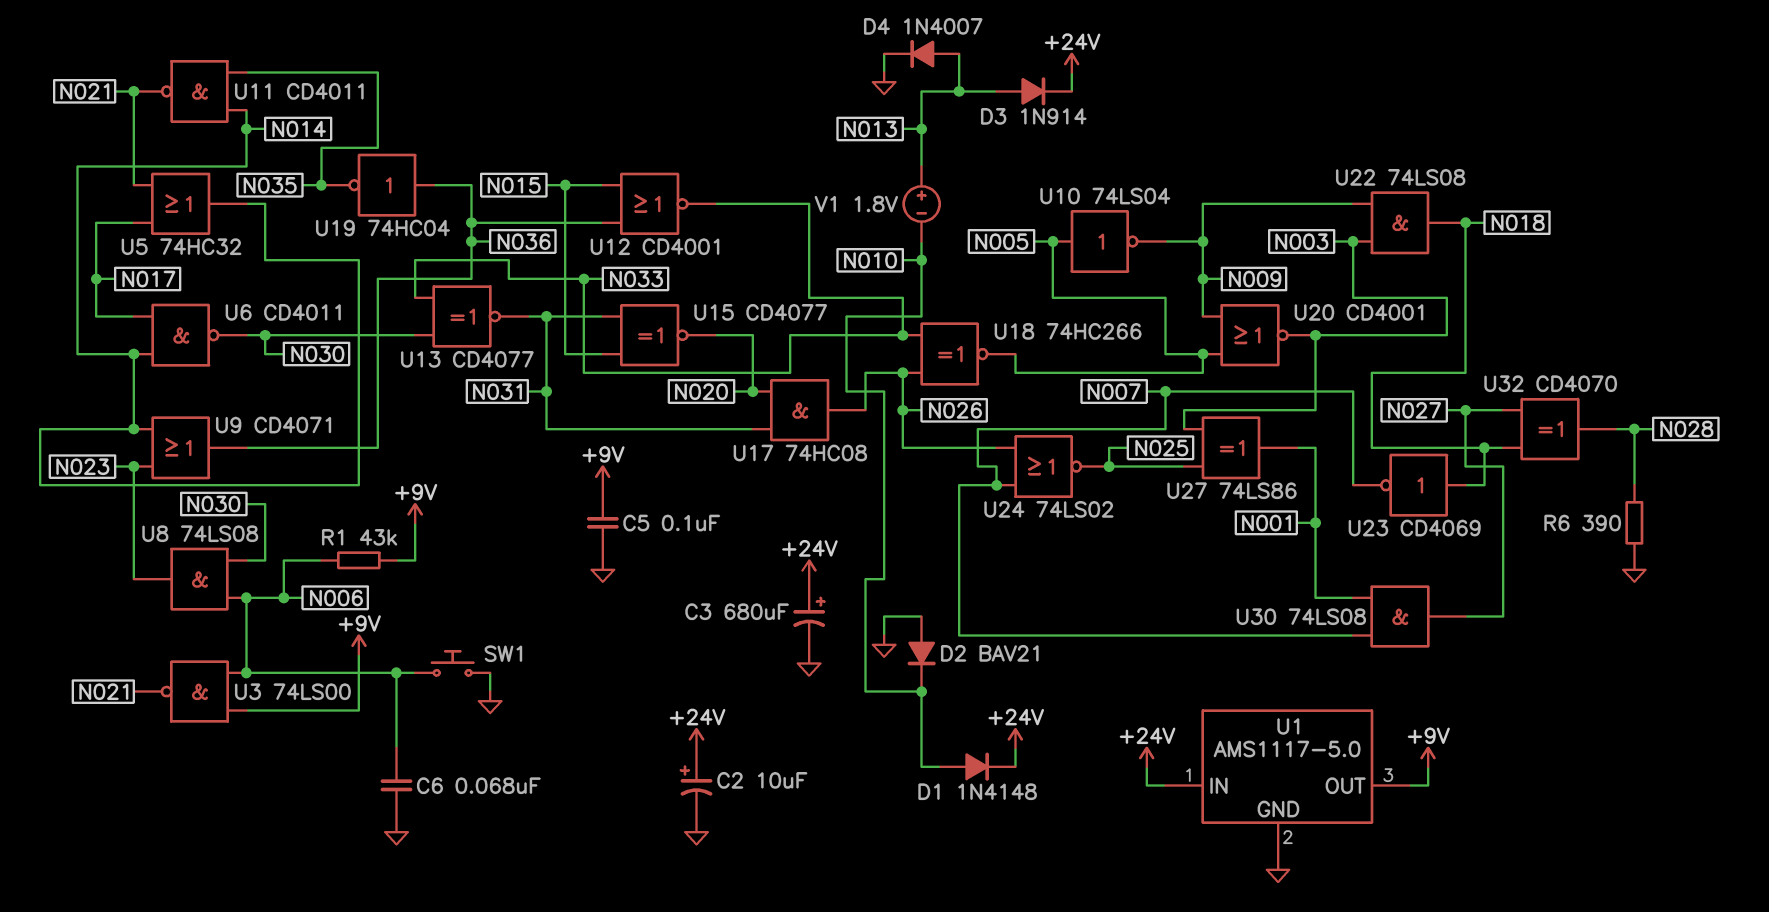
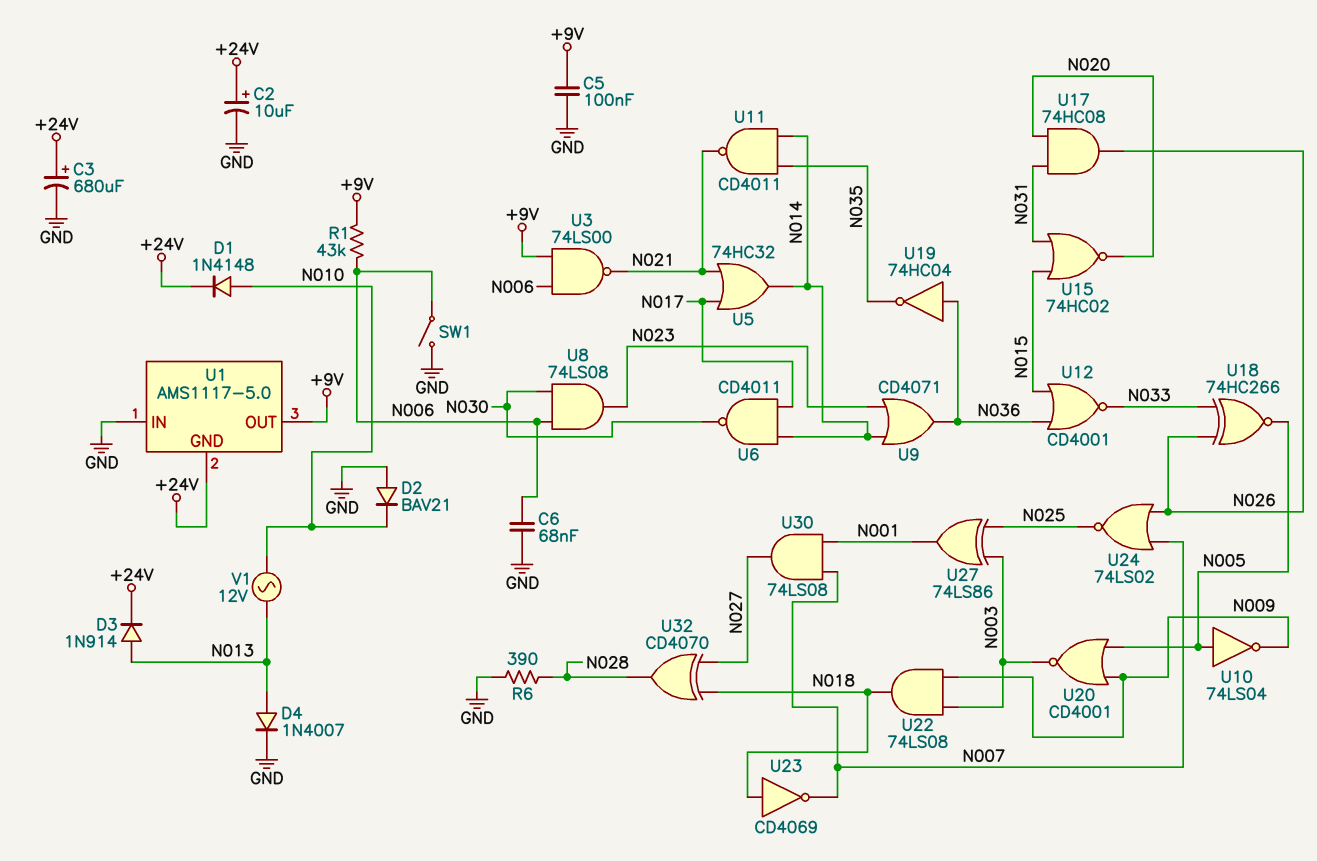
SW1: button (GND, N006) -> switch (GND, N006)
U1 pin GND: GND -> +24V
U1 pin IN: +24V -> GND
U13: XNOR CD4077 (in N030, in N033, out N031) -> none
U15: XNOR CD4077 (in N015, in N031, out N020) -> NOR 74HC02 (in N015, in N031, out N020)
V1: 1.8V (plus N013, minus N010) -> AC 12V (N010, N013)

